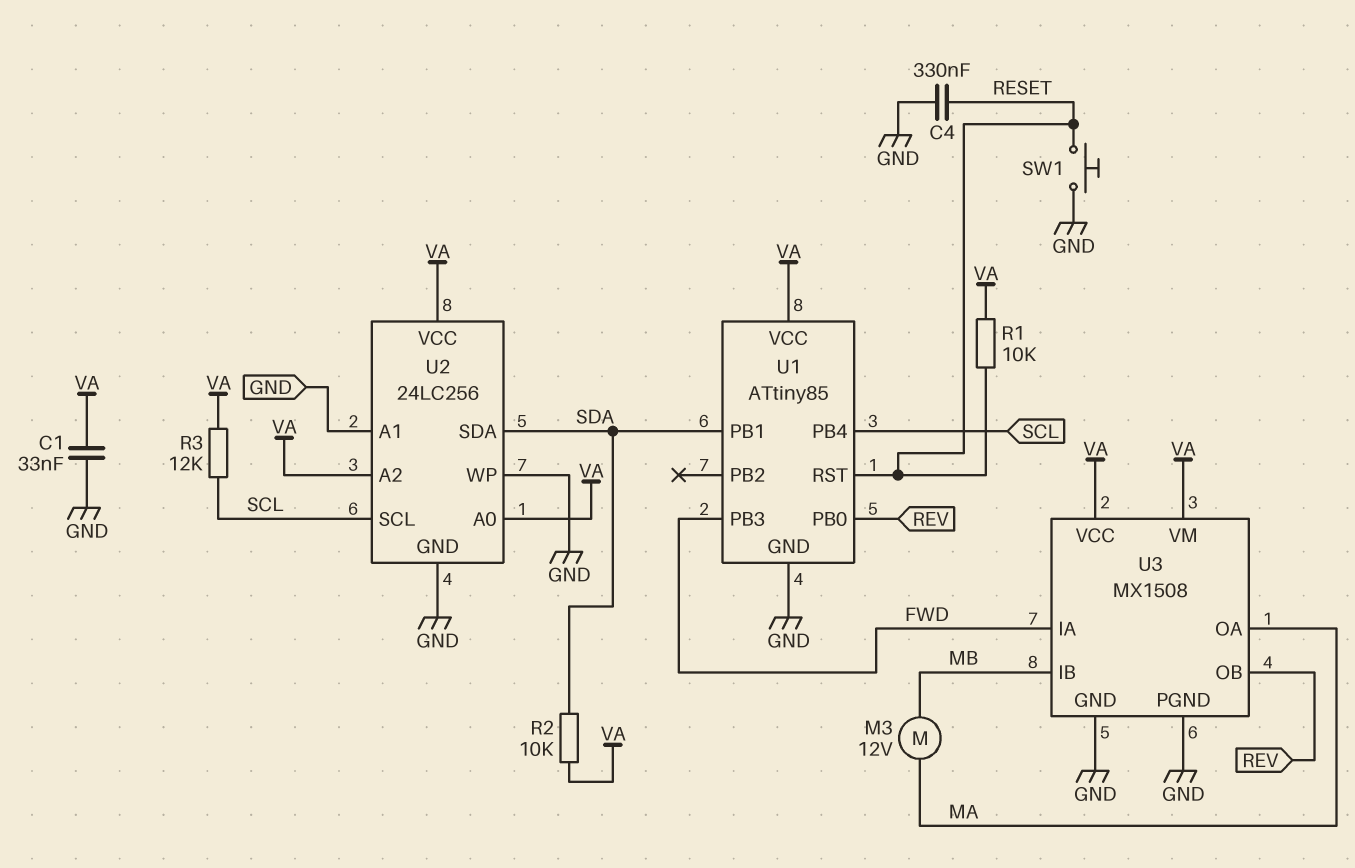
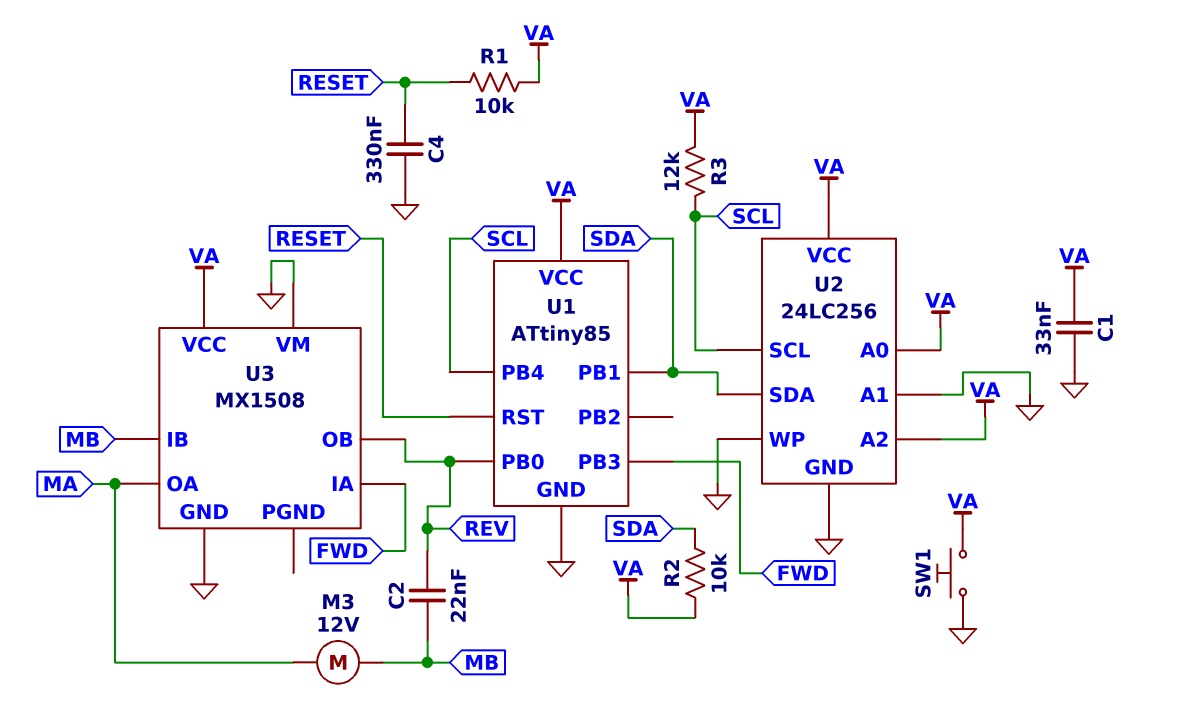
C2: none -> 22nF (MB, REV)
SW1: button (GND, RESET) -> button (GND, VA)
U3 pin PGND: GND -> none
U3 pin VM: VA -> GND

